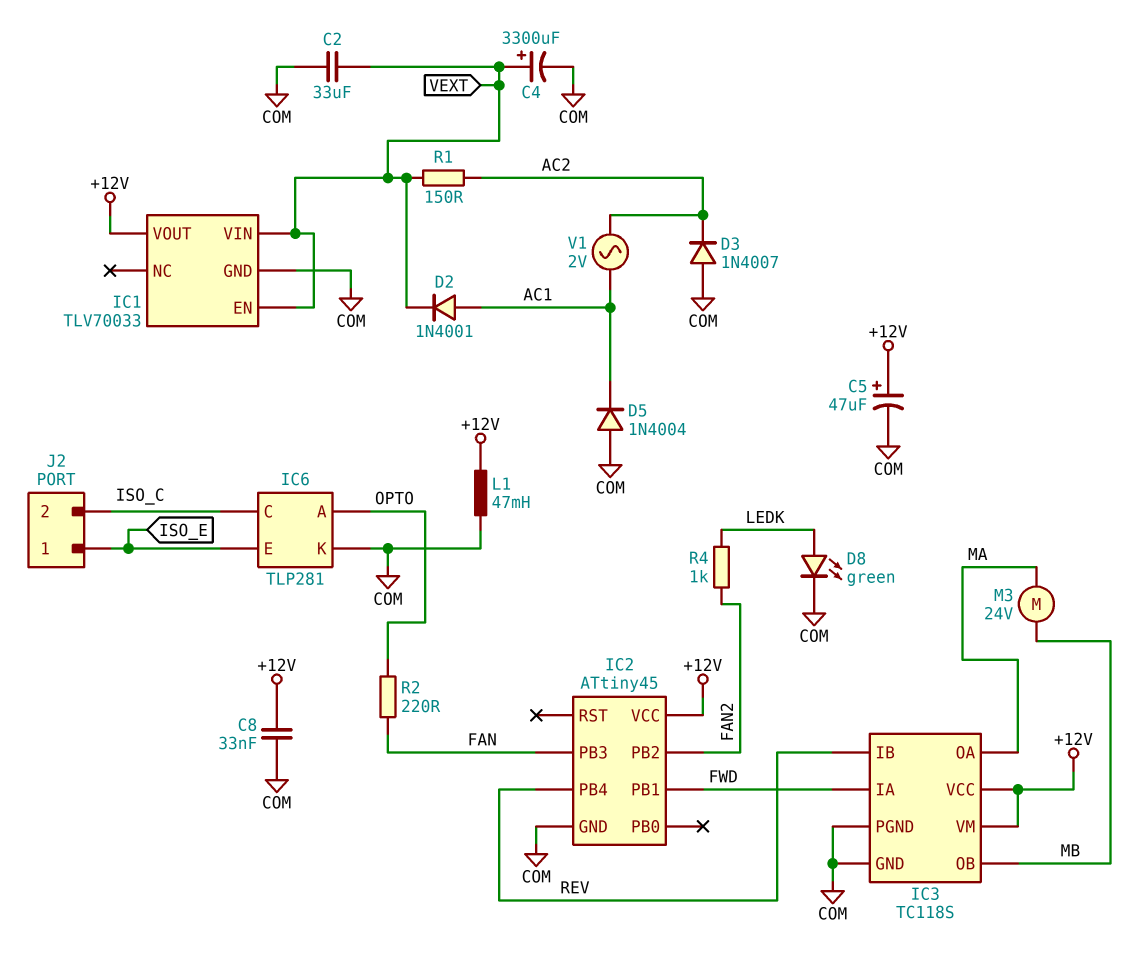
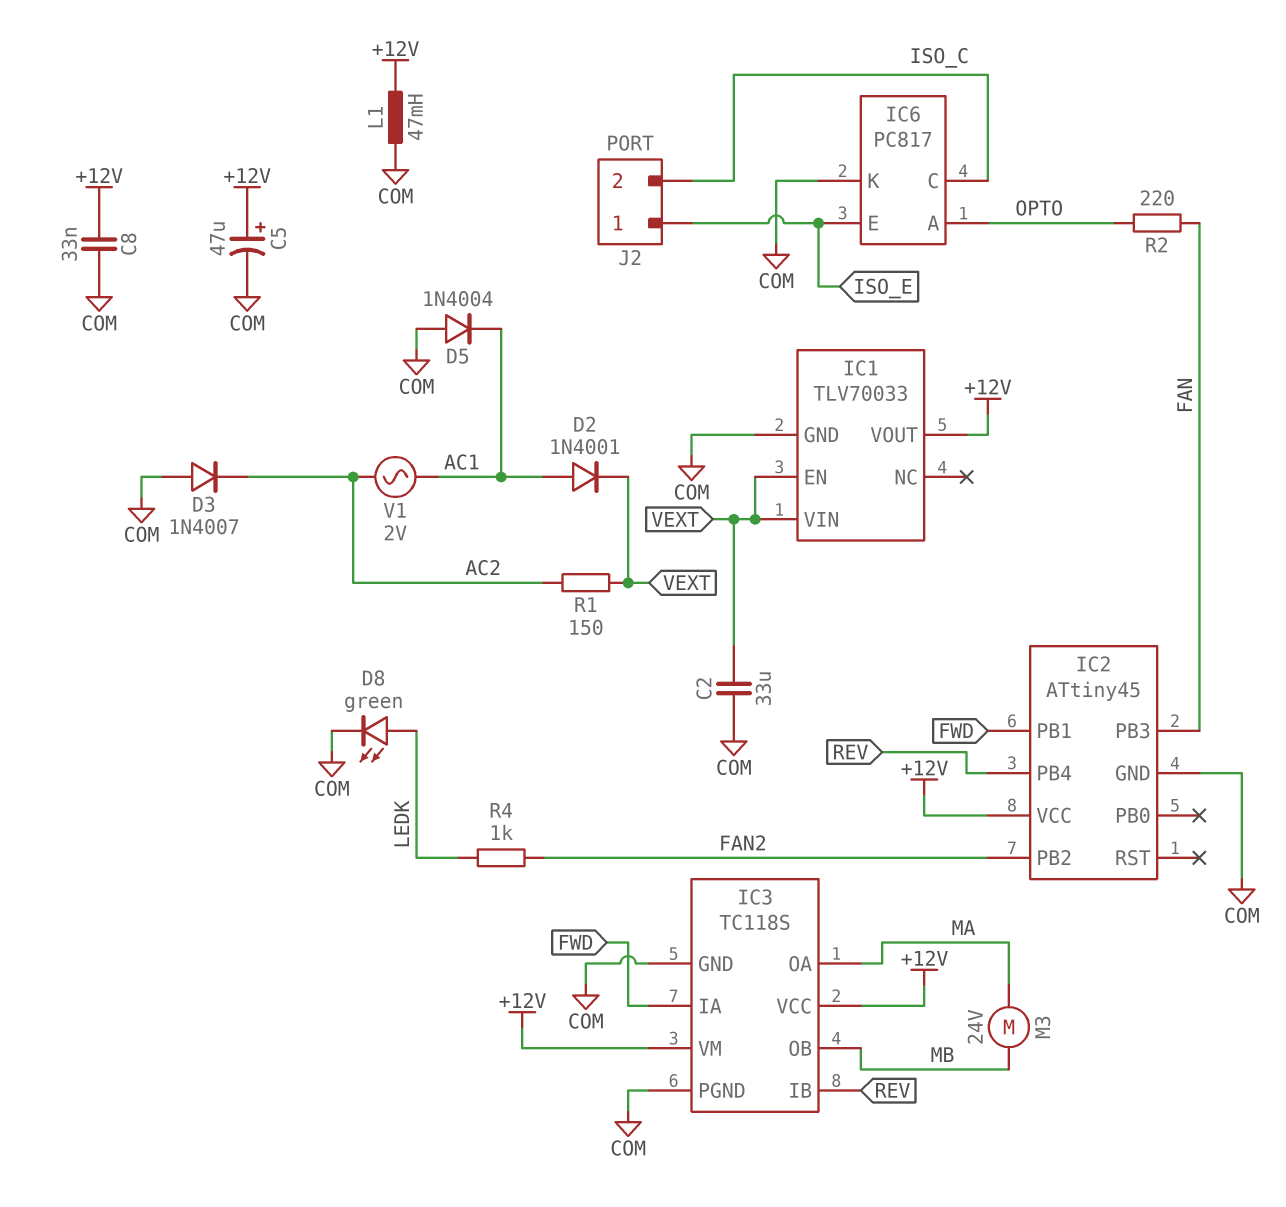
C4: 3300uF (plus VEXT, minus COM) -> none
IC6: TLP281 -> PC817

